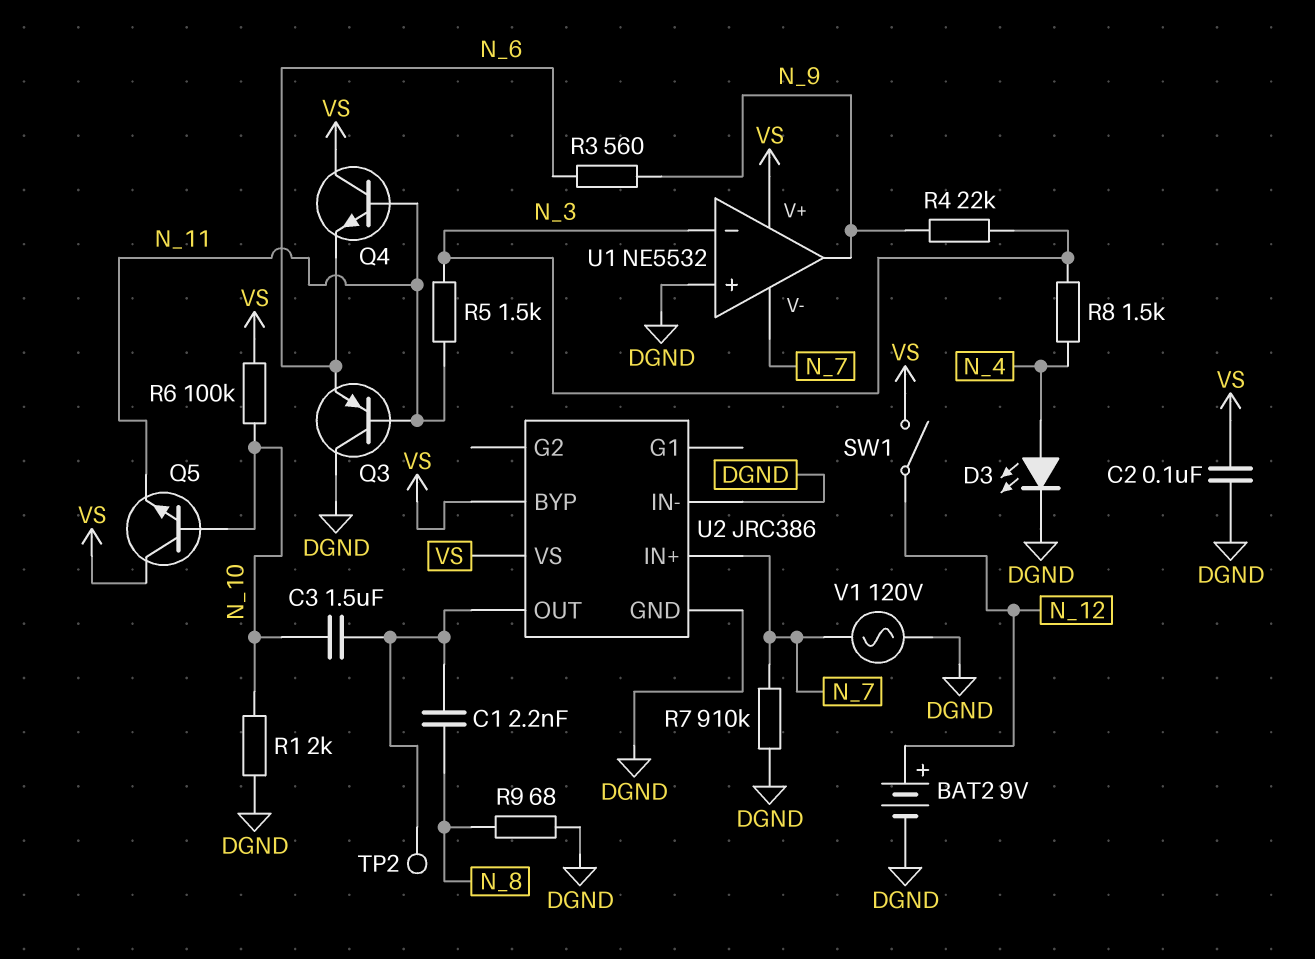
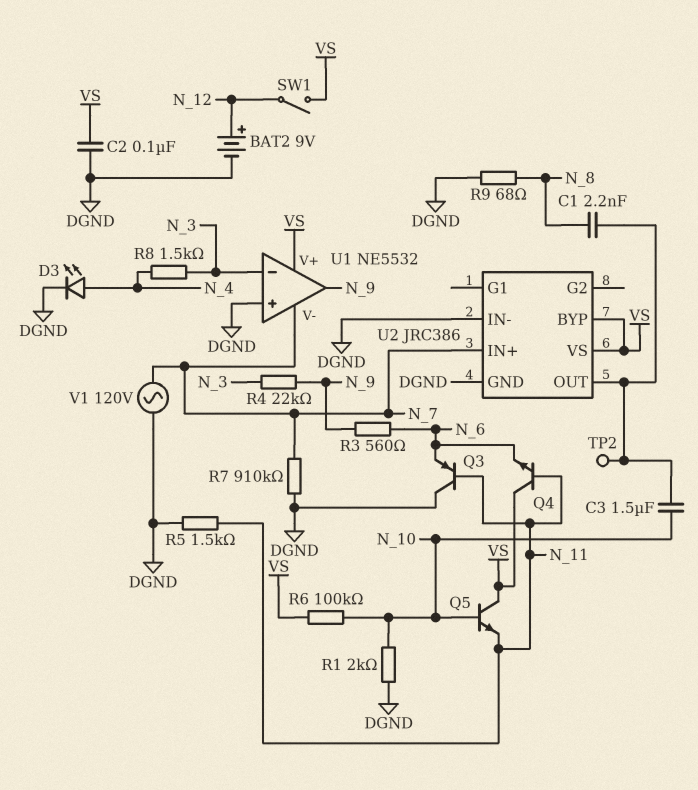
R5: 1.5k (N_3, N_11) -> 1.5k (DGND, N_11)

